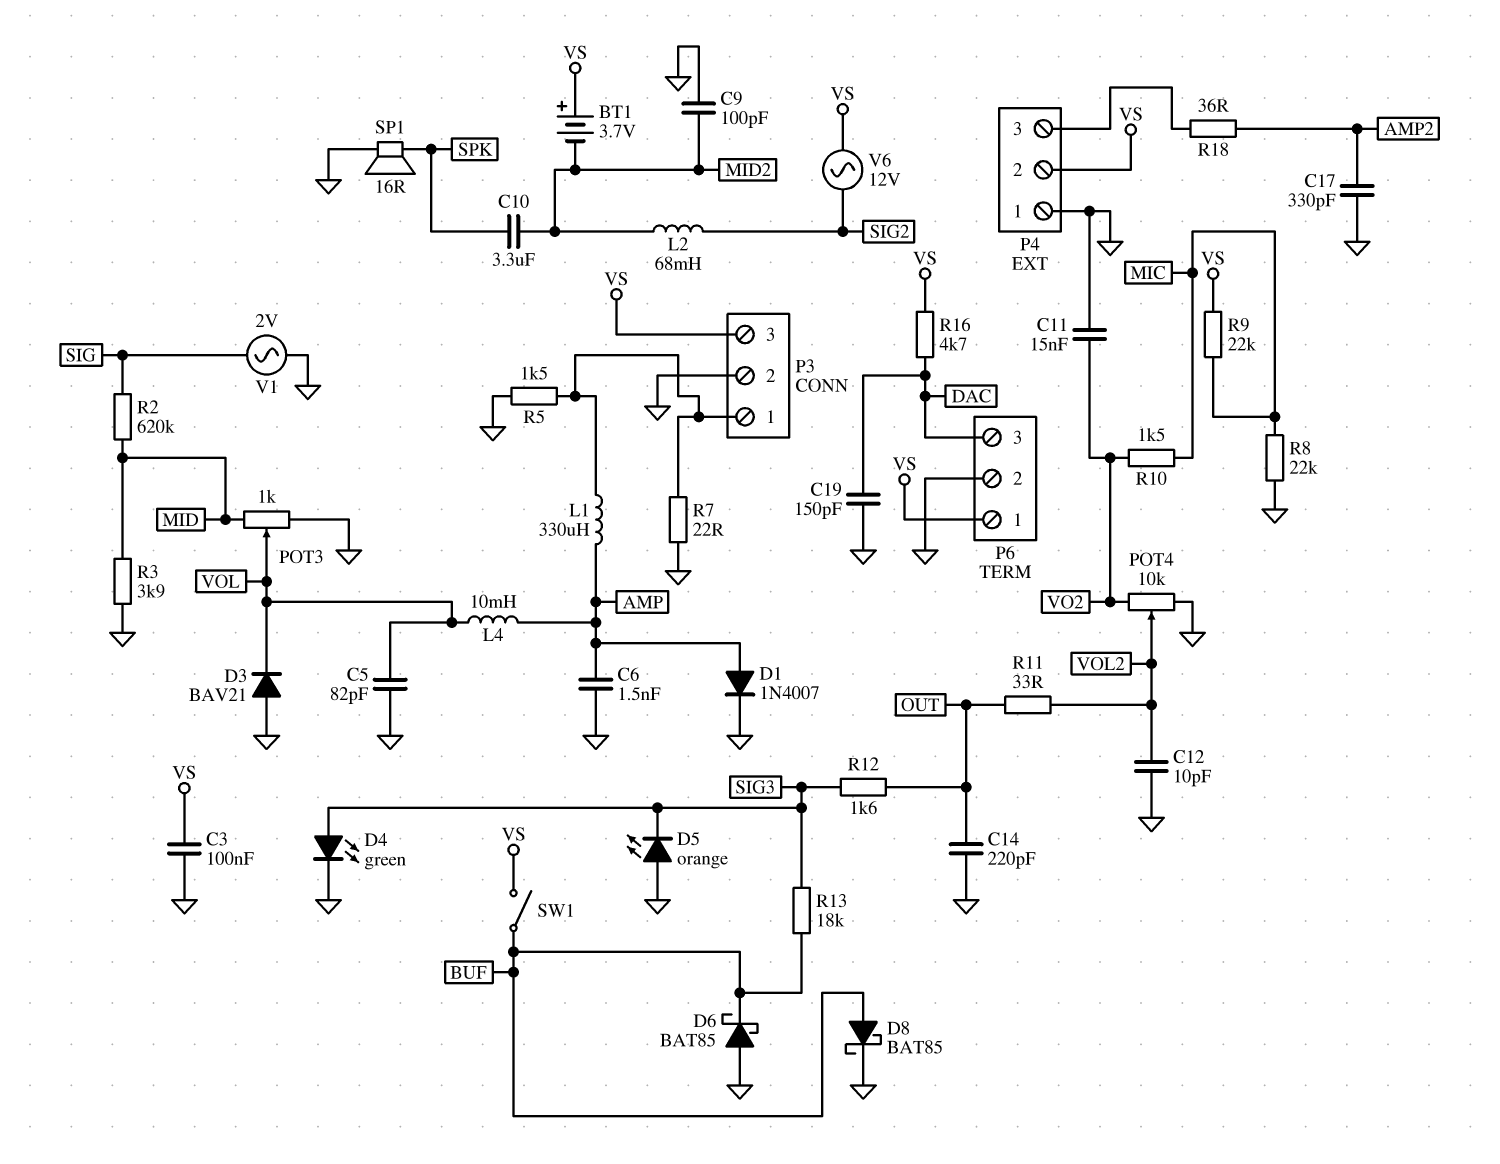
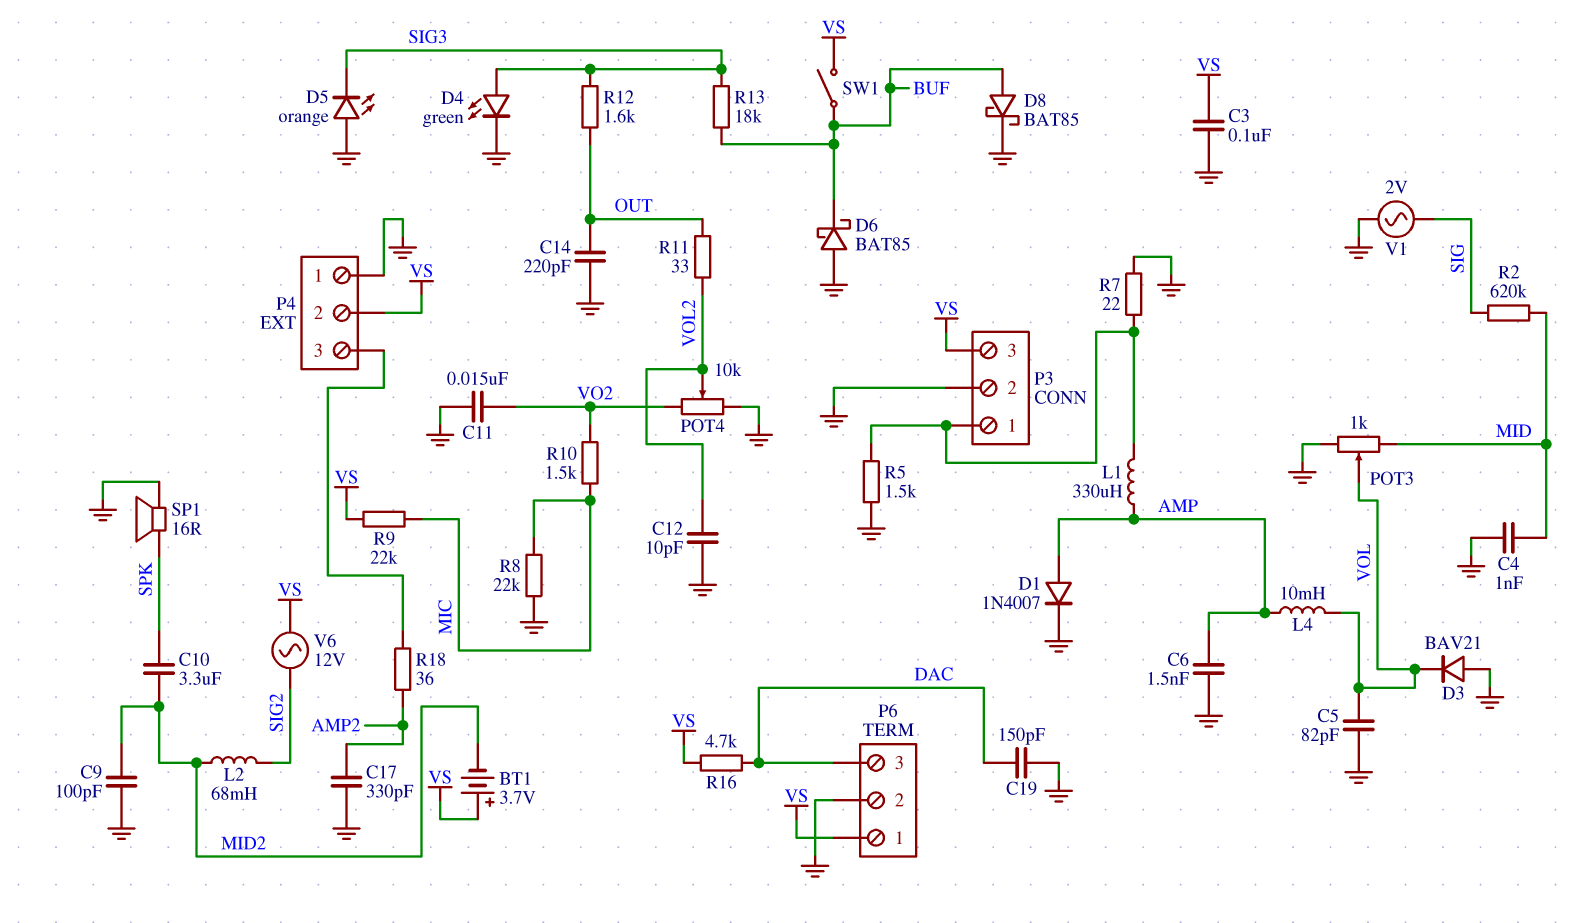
C4: none -> 1nF (GND, MID)
R3: 3.9k (GND, MID) -> none

